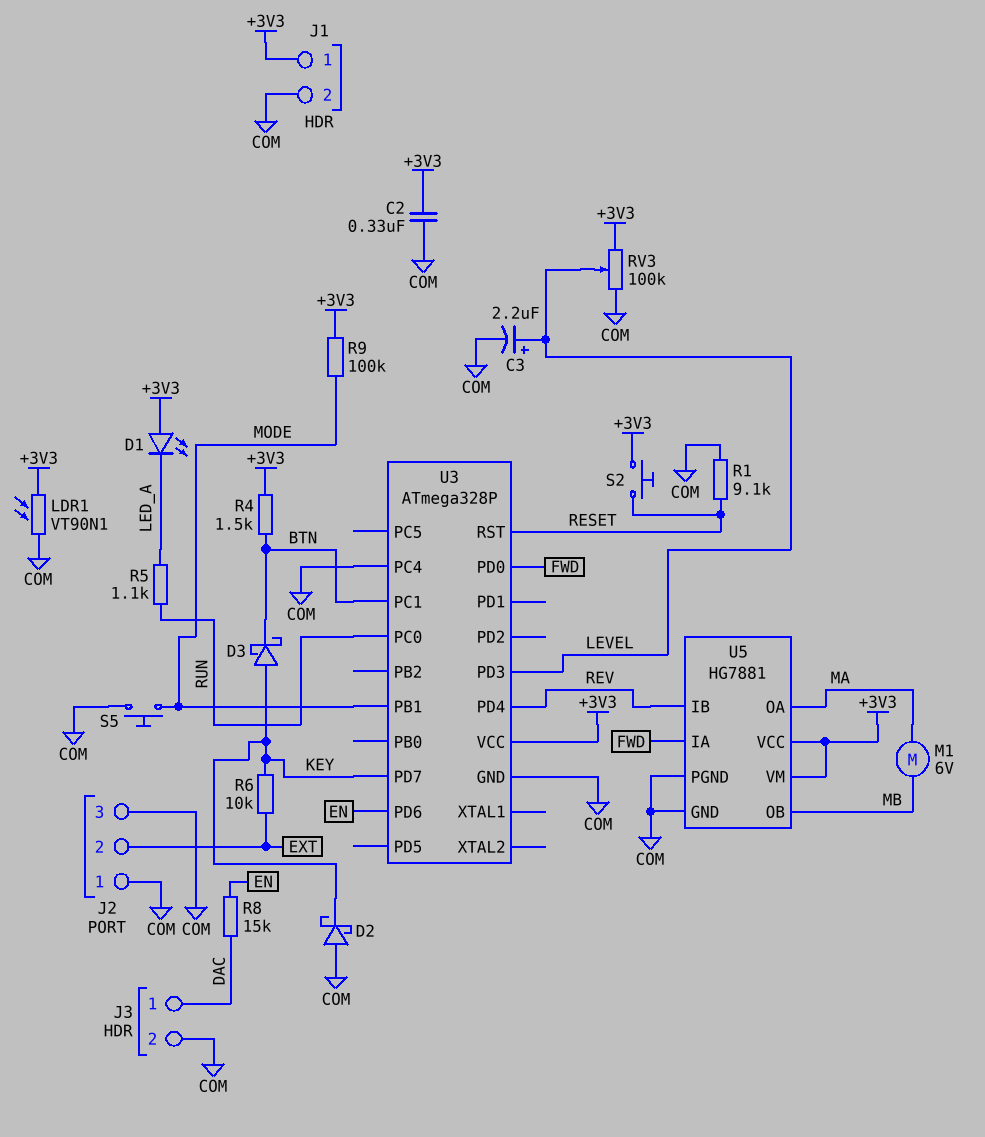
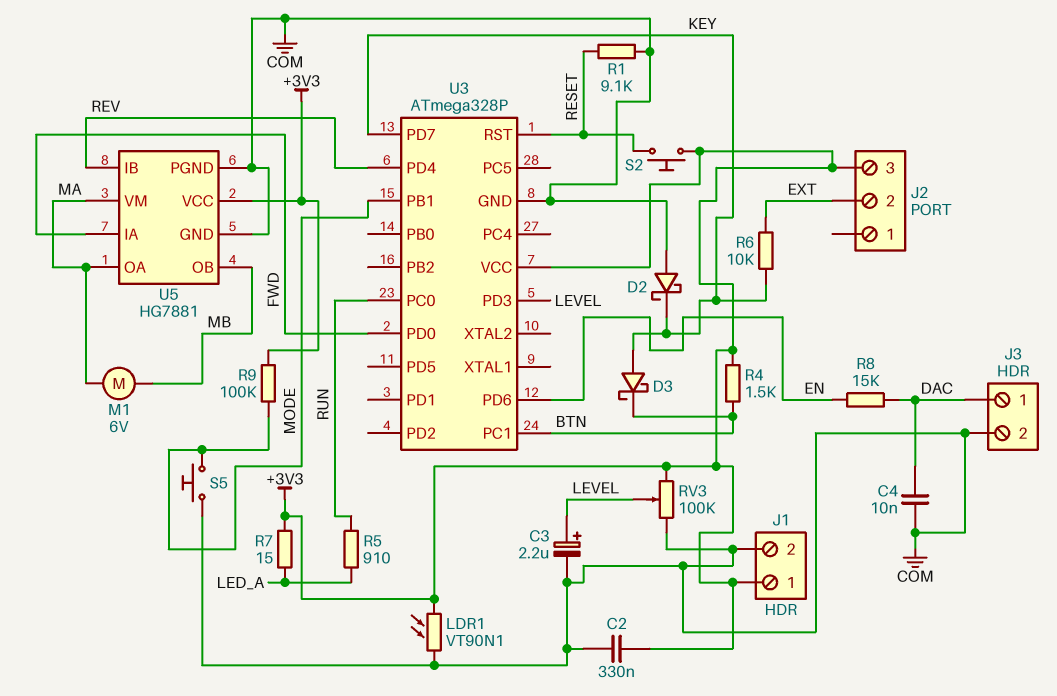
C4: none -> 10nF (COM, DAC)
D1: LED (A +3V3, K LED_A) -> none
J2 pin 1: COM -> none
J2 pin 3: COM -> +3V3
R5: 1.1k (LED_A, RUN) -> 910 (LED_A, RUN)
R7: none -> 15 (+3V3, LED_A)
U3 pin PC4: COM -> none
U5 pin VM: +3V3 -> MA

